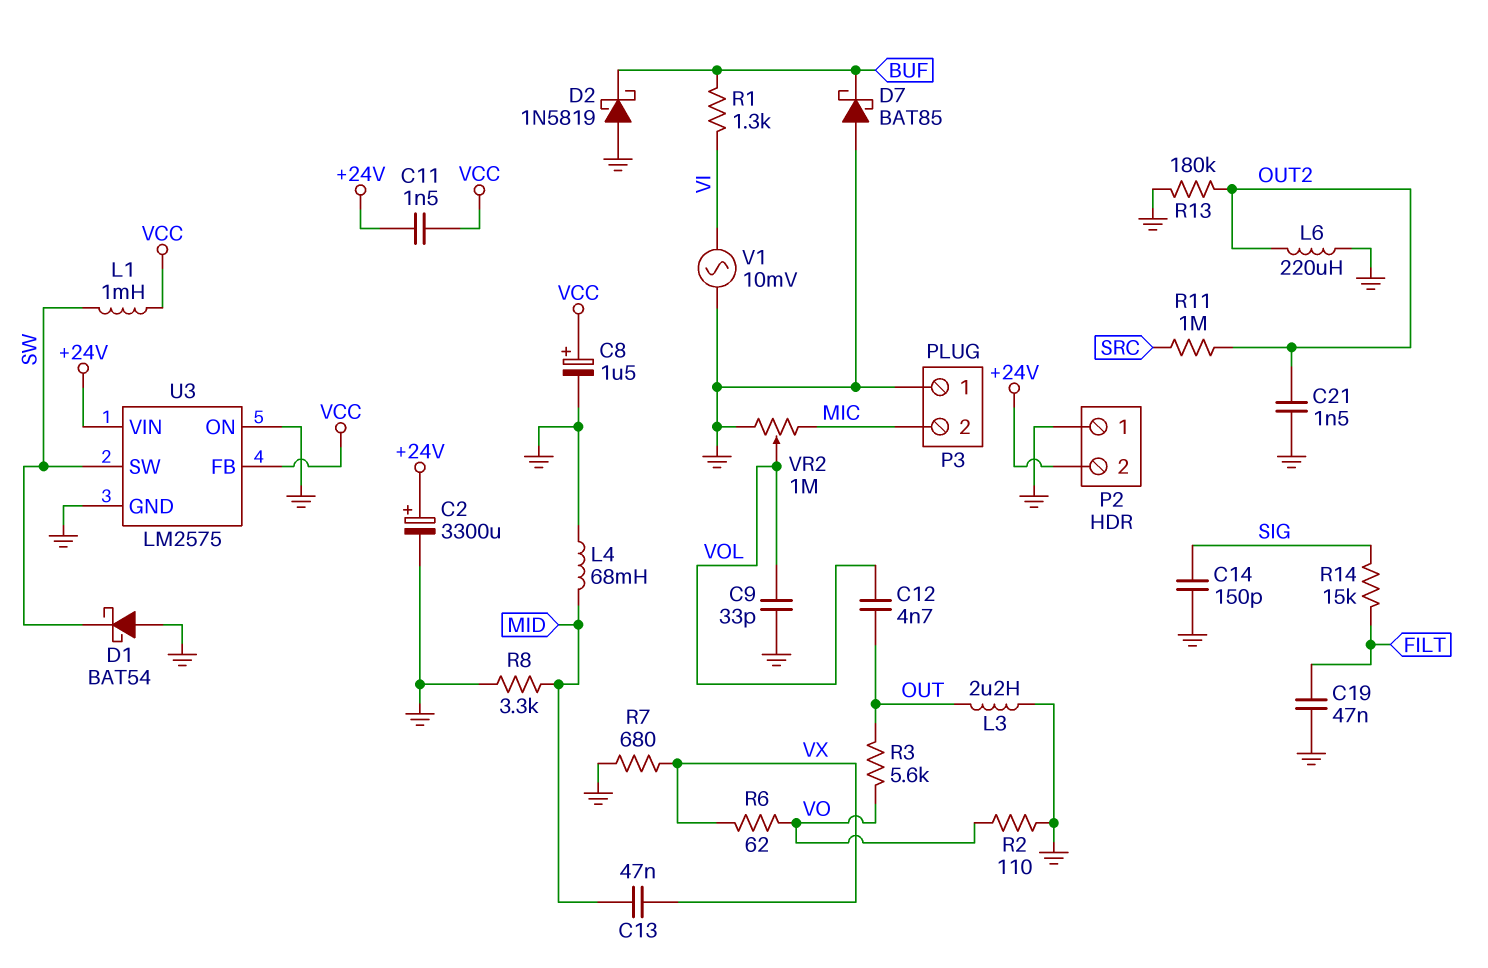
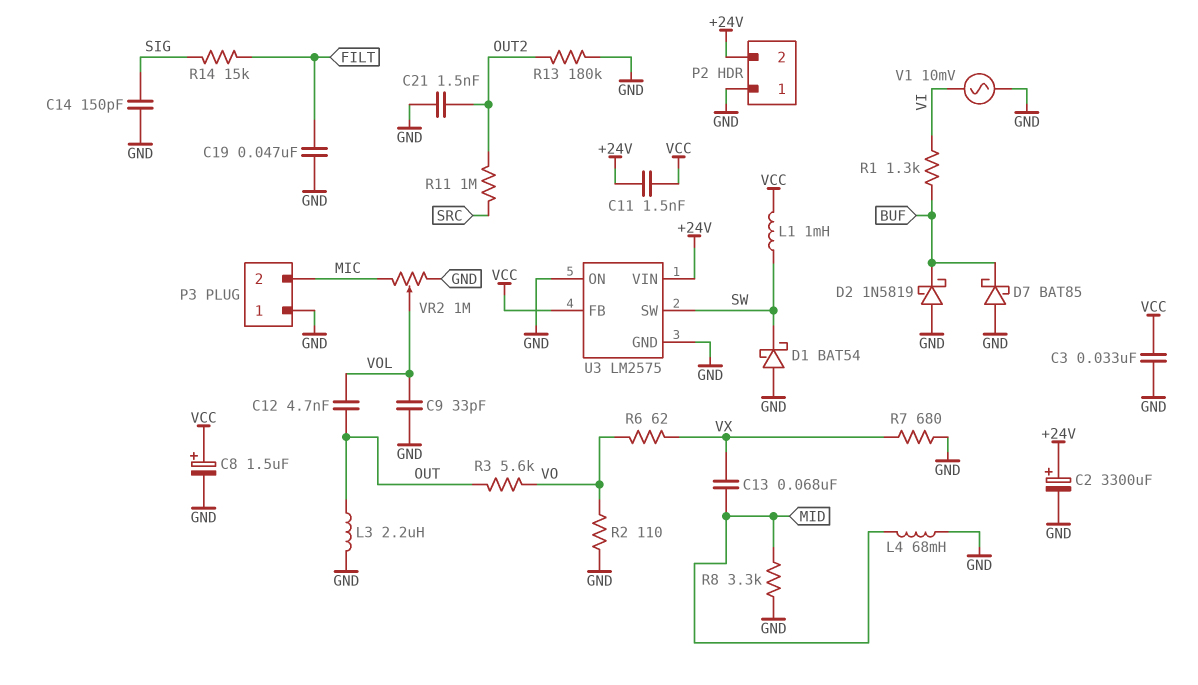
C3: none -> 33nF (GND, VCC)
C13: 47nF (MID, VX) -> 68nF (MID, VX)
L6: 220uH (GND, OUT2) -> none

